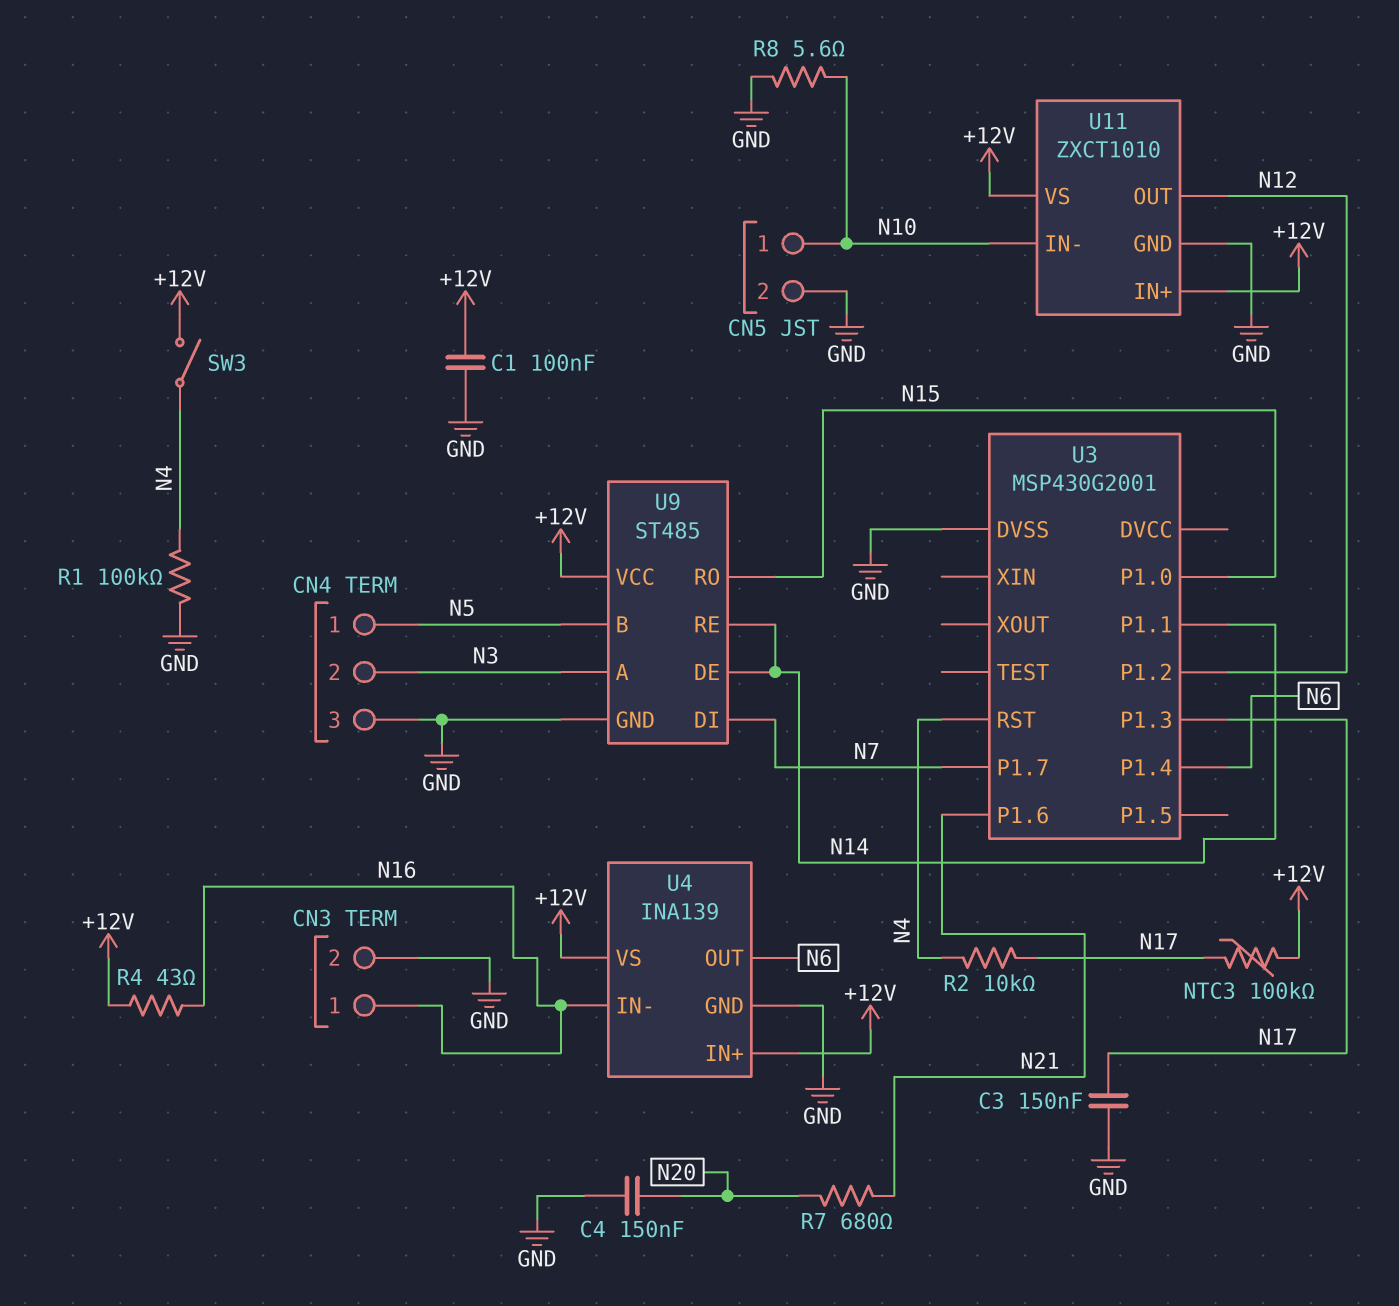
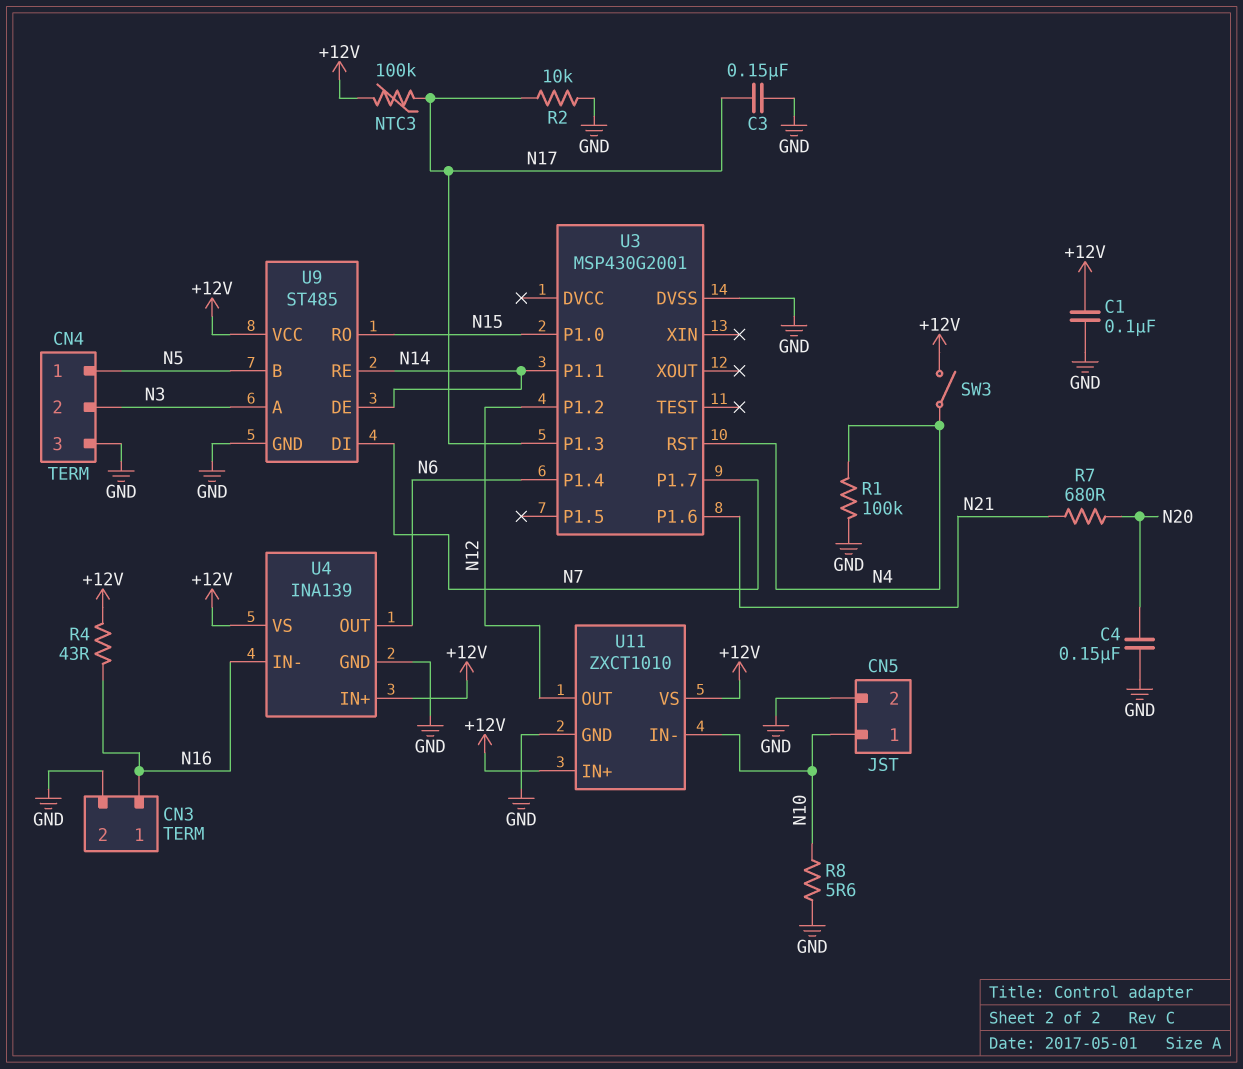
R2: 10k (N4, N17) -> 10k (GND, N17)

